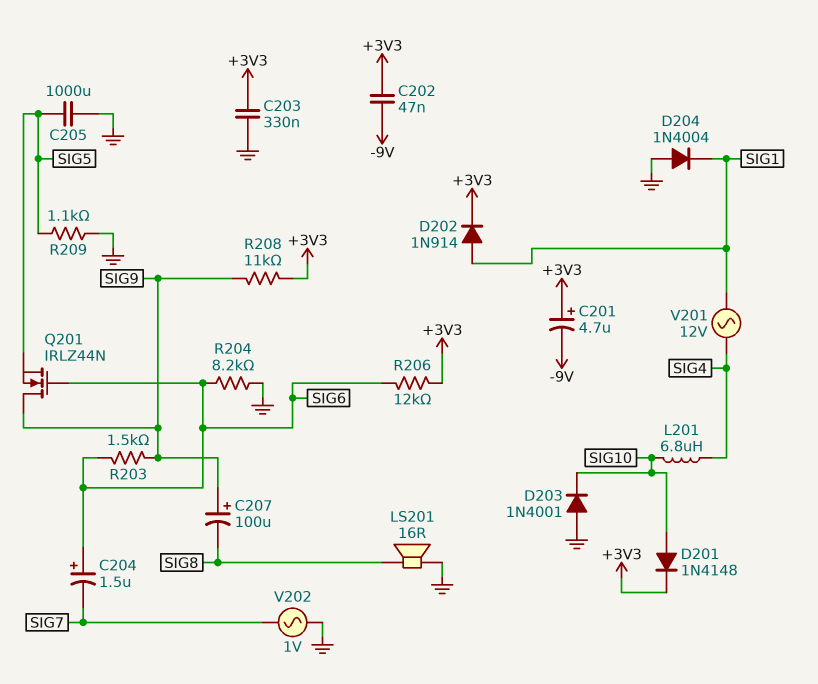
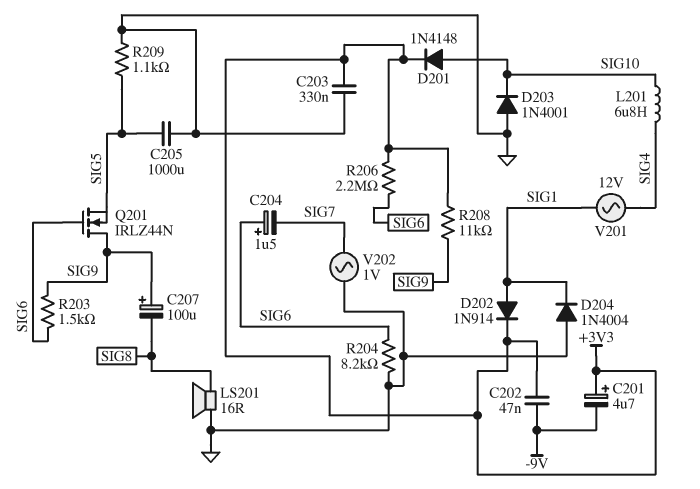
R206: 12k (+3V3, SIG6) -> 2.2M (+3V3, SIG6)

